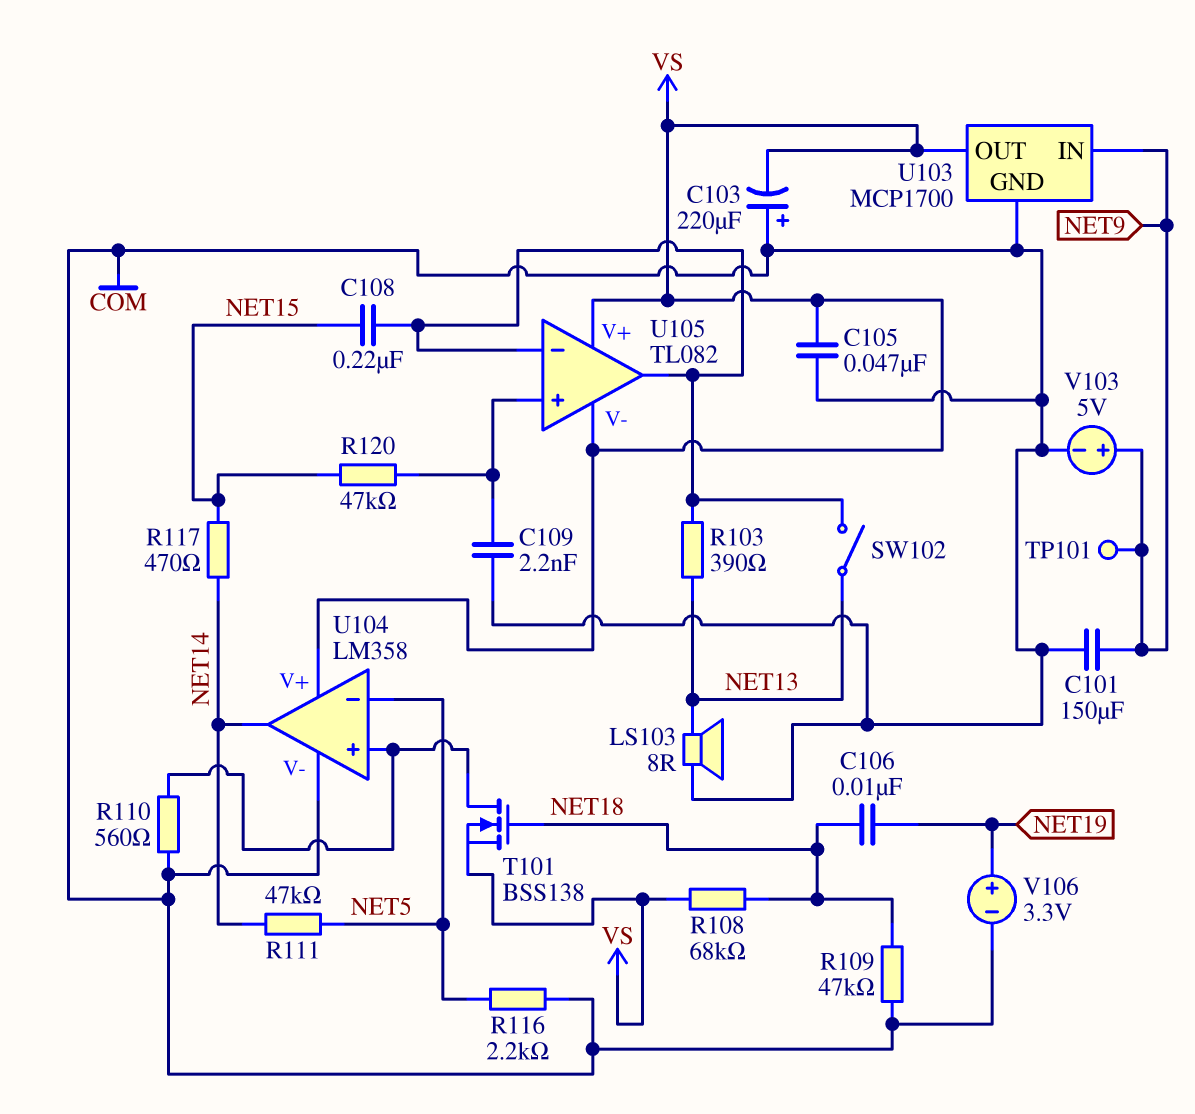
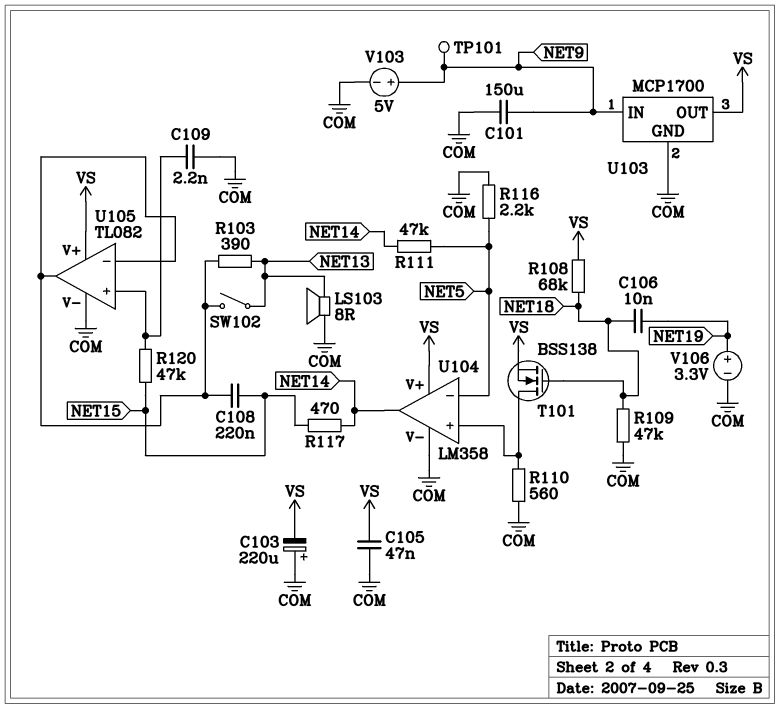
U105 pin V-: VS -> COM

